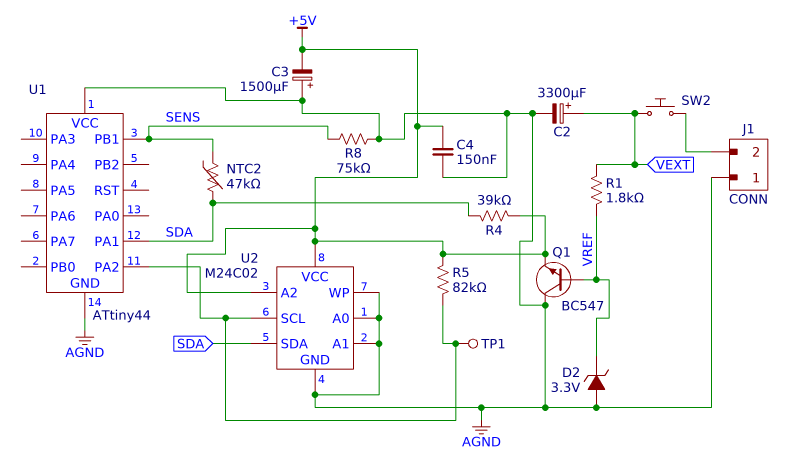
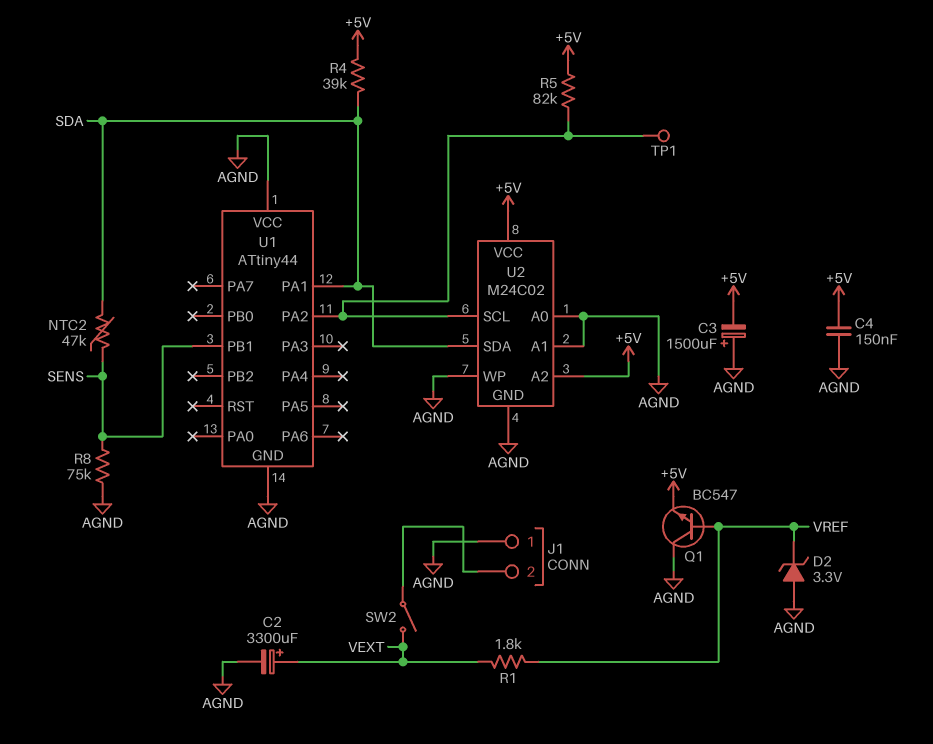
SW2: button (J1/2, VEXT) -> switch (J1/2, VEXT)

